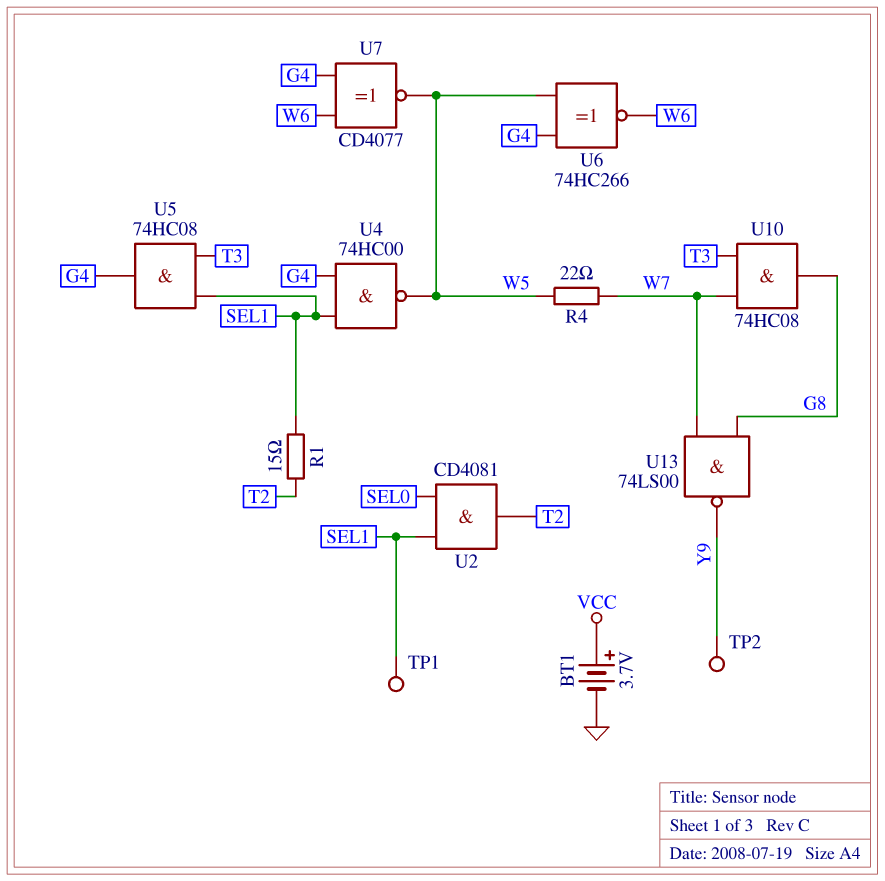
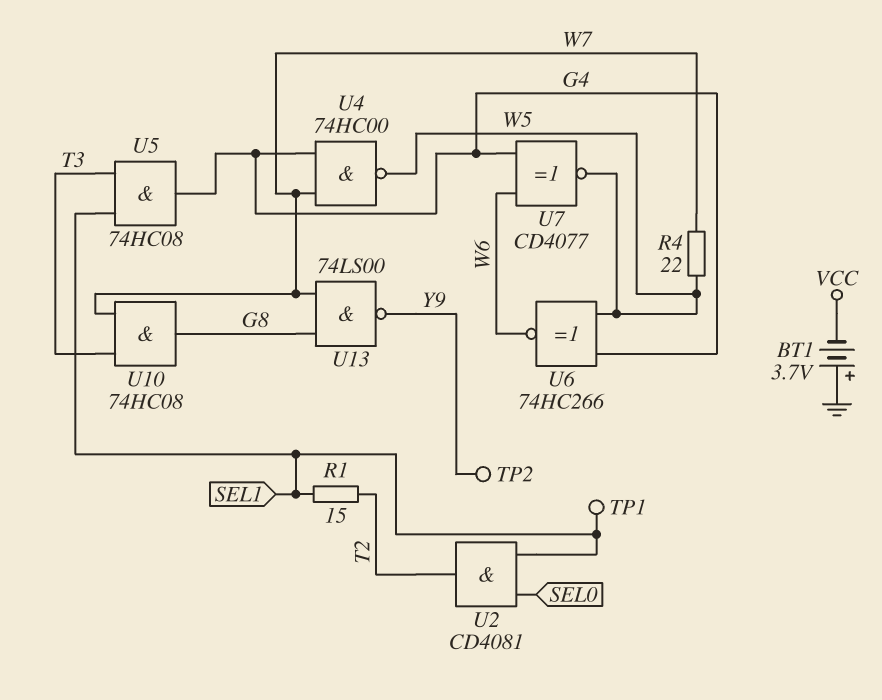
BT1: 3.7V (plus VCC, minus GND) -> 3.7V (plus GND, minus VCC)
U4: NAND 74HC00 (in G4, in SEL1, out W5) -> NAND 74HC00 (in G4, in W7, out W5)

